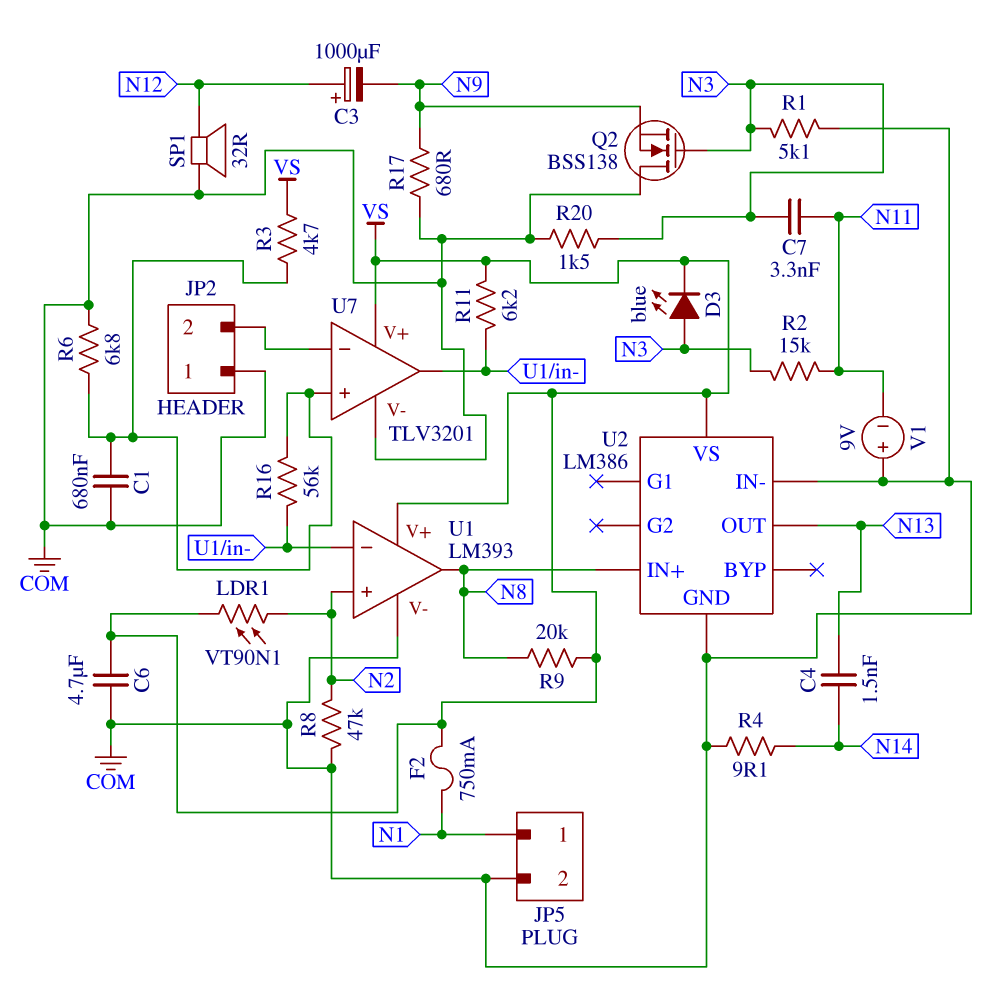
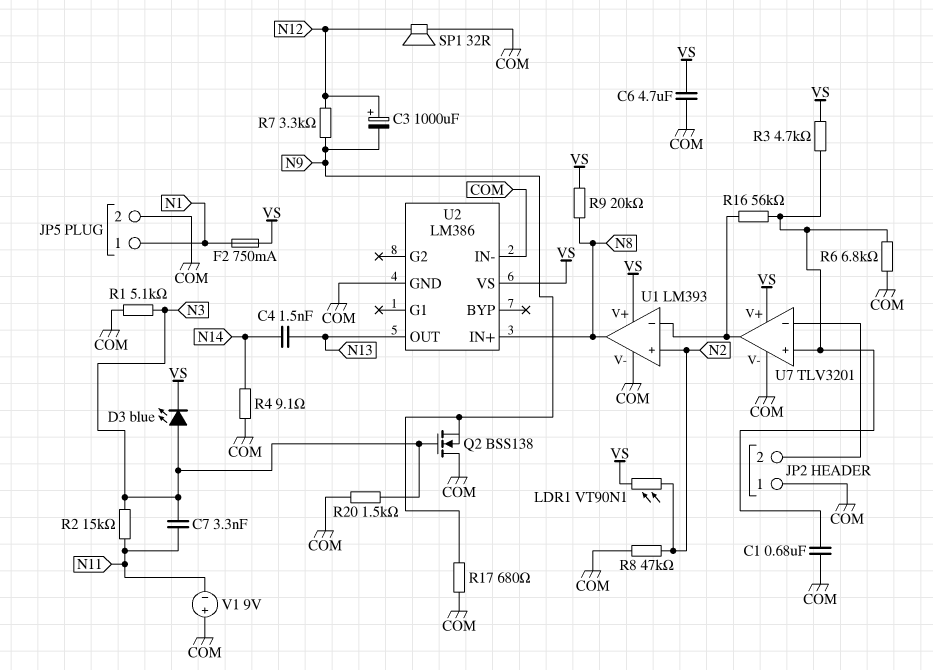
R7: none -> 3.3k (N9, N12)
R11: 6.2k (U1/in-, VS) -> none

